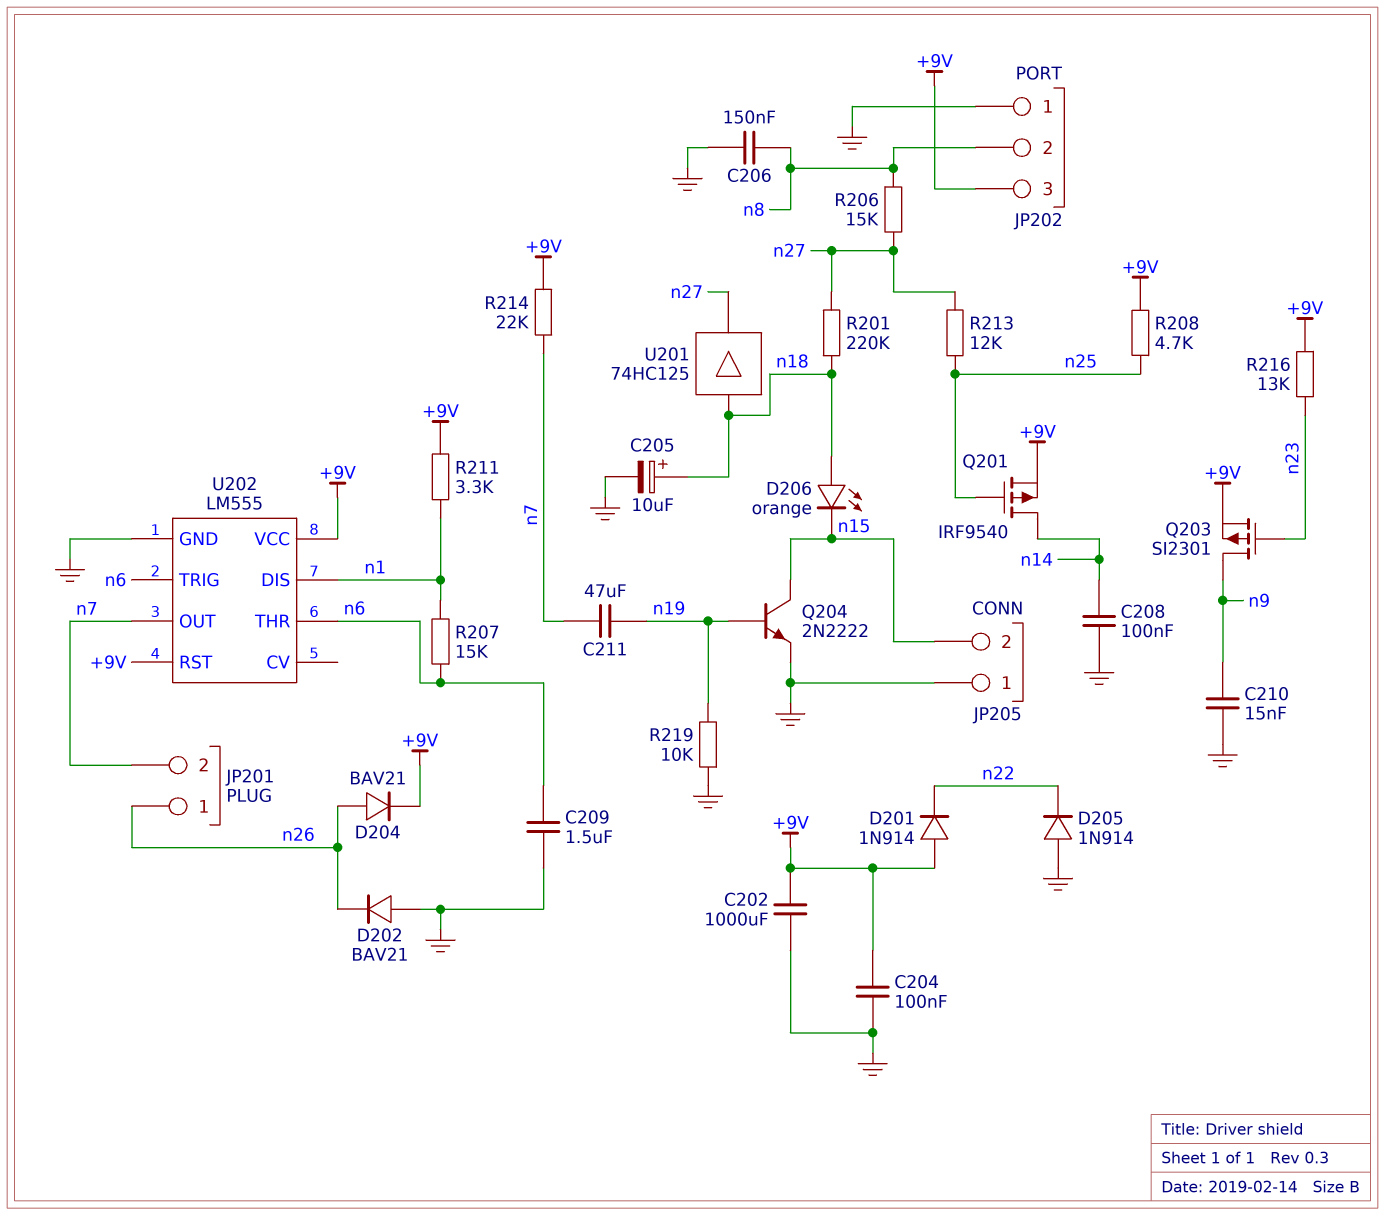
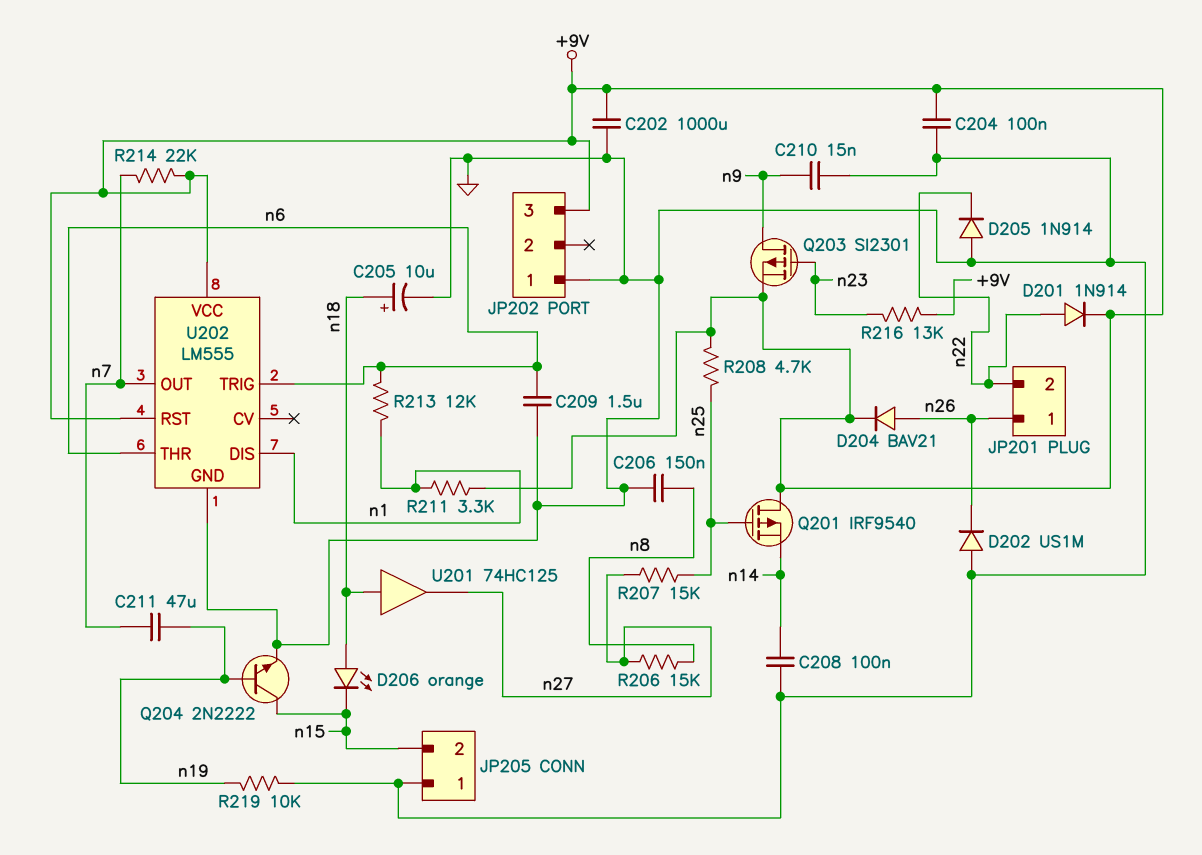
D201: diode 1N914 (A +9V, K n22) -> diode 1N914 (A n22, K +9V)
D202: diode BAV21 (A GND, K n26) -> diode US1M (A GND, K n26)
JP201 pin 2: n7 -> n22
JP202 pin 2: n8 -> none
Q201: PMOS IRF9540 (G n25, D n14, S +9V) -> PMOS IRF9540 (G n25, D +9V, S n14)
R201: 220k (n18, n27) -> none
R207: 15k (n1, n6) -> 15k (n25, n27)
R213: 12k (n25, n27) -> 12k (n1, n6)

